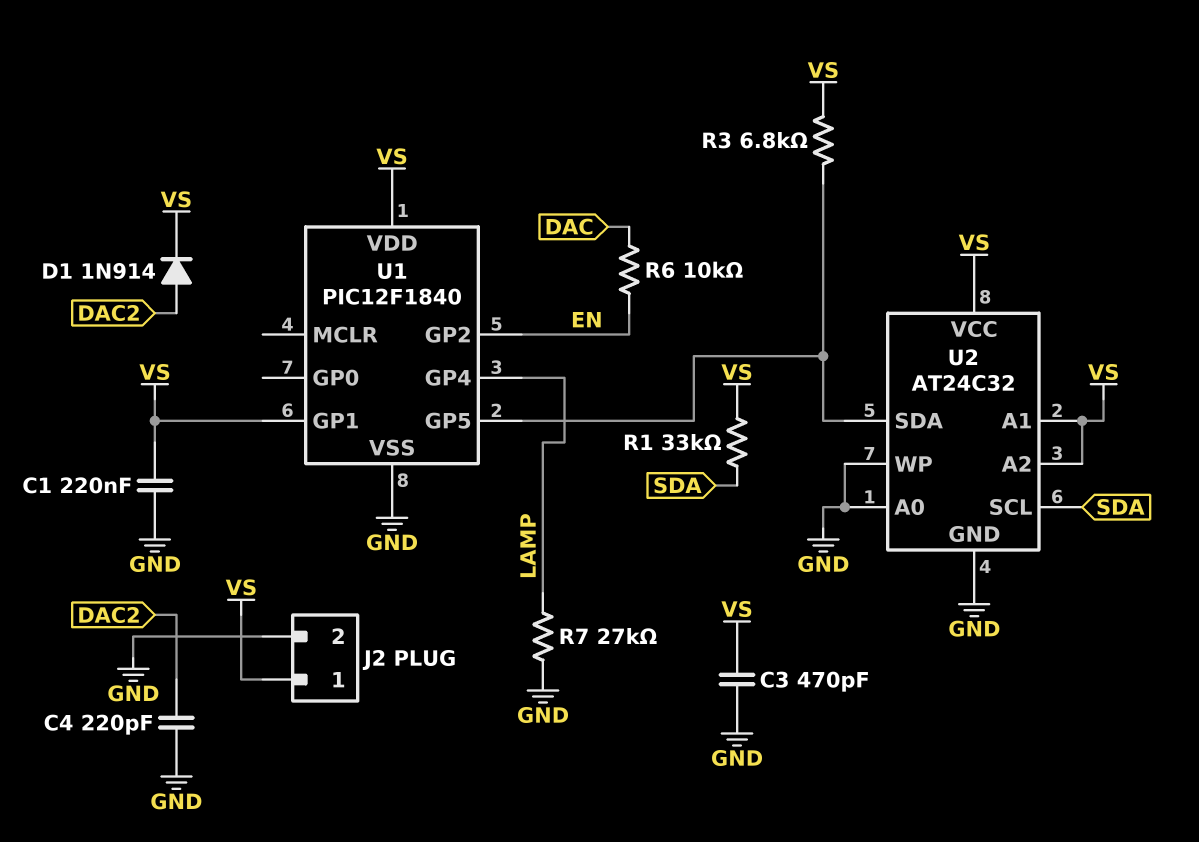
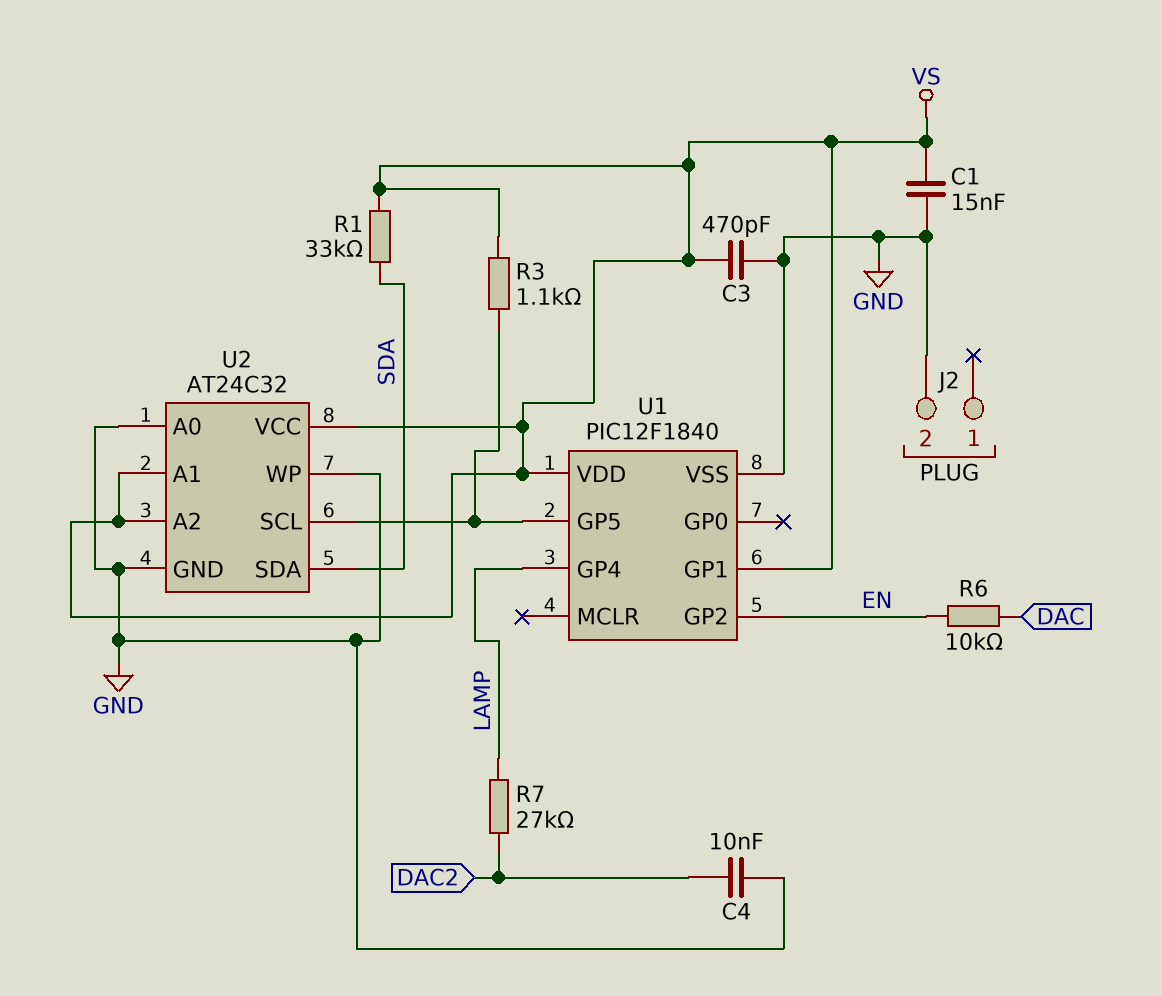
C1: 220nF (GND, VS) -> 15nF (GND, VS)
C4: 220pF (DAC2, GND) -> 10nF (DAC2, GND)
D1: diode 1N914 (A DAC2, K VS) -> none
J2 pin 1: VS -> none
R3: 6.8k (U1/GP5, VS) -> 1.1k (U1/GP5, VS)
R7: 27k (GND, LAMP) -> 27k (DAC2, LAMP)
U2 pin SCL: SDA -> U1/GP5
U2 pin SDA: U1/GP5 -> SDA

